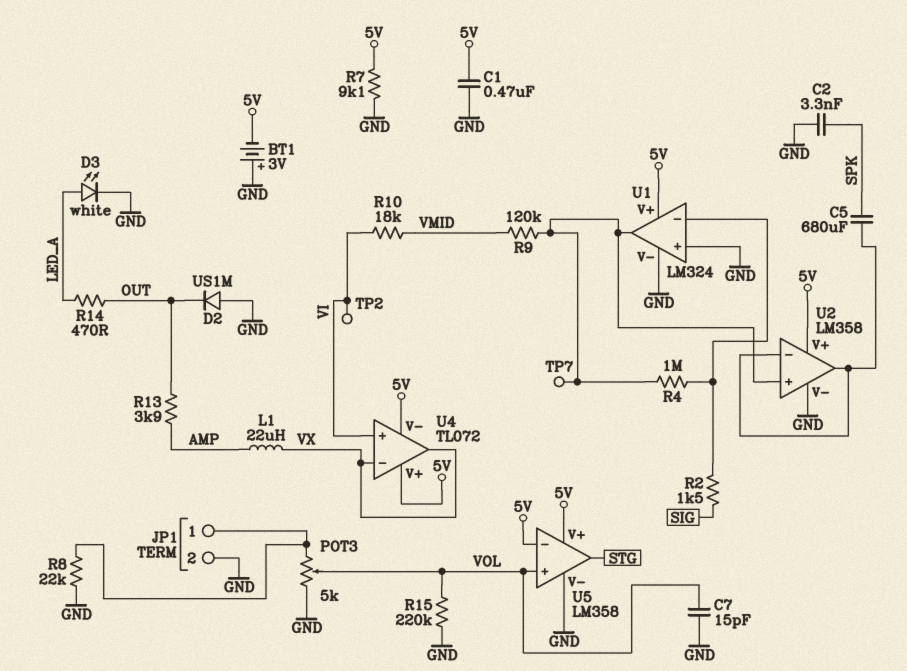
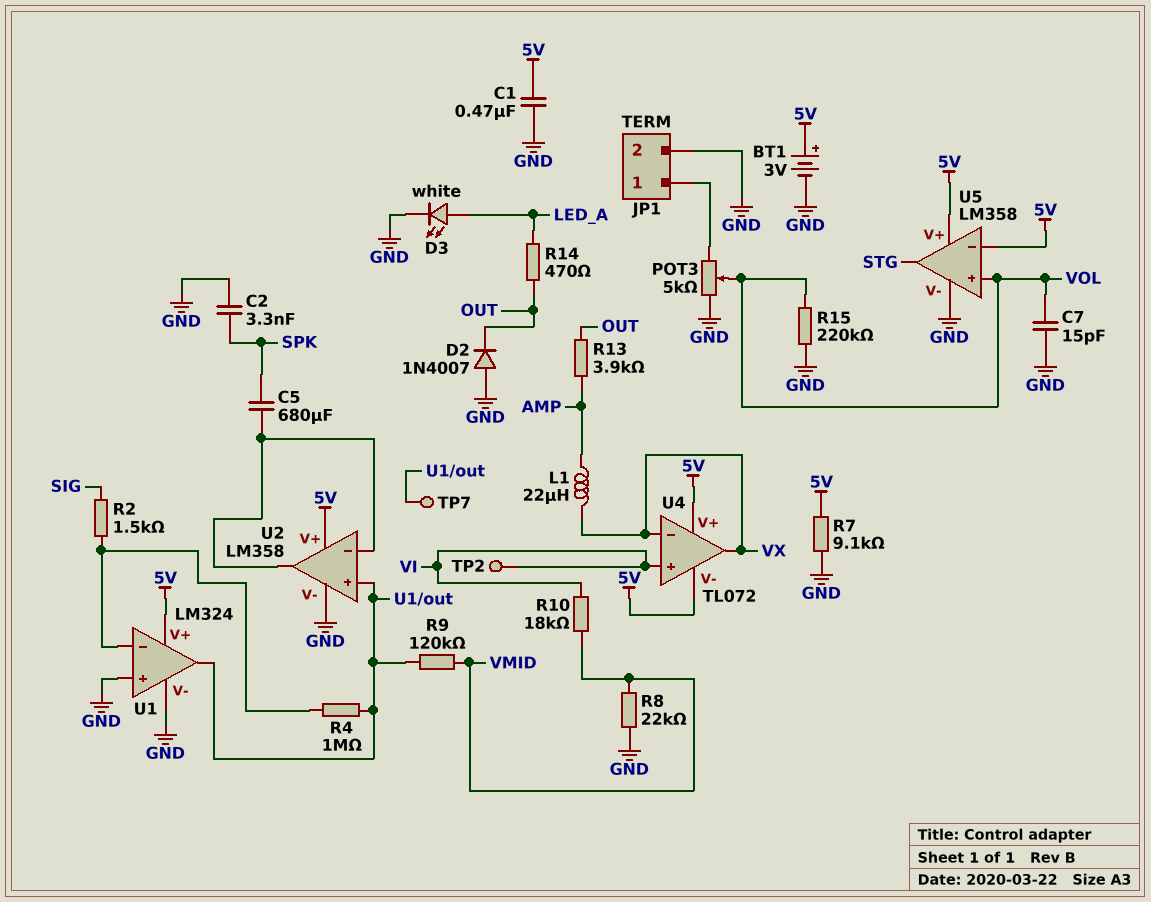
BT1: 3V (plus GND, minus 5V) -> 3V (plus 5V, minus GND)
D2: diode US1M (A GND, K OUT) -> diode 1N4007 (A GND, K OUT)
R8: 22k (GND, JP1/1) -> 22k (GND, VMID)

